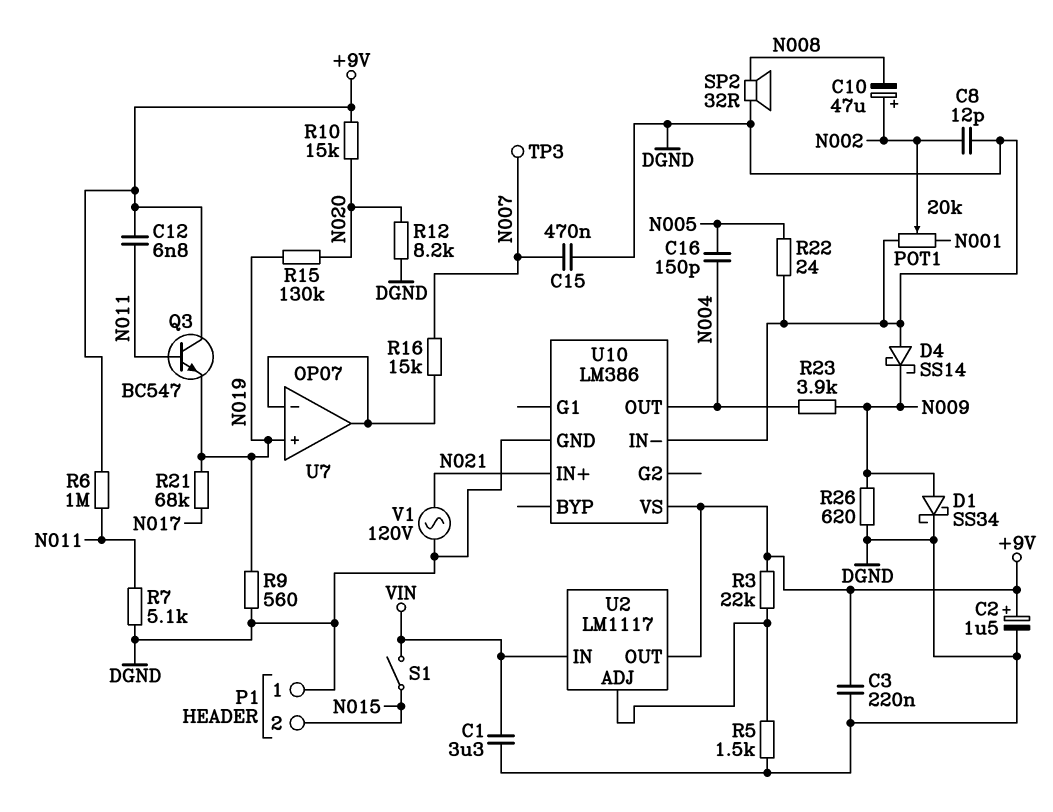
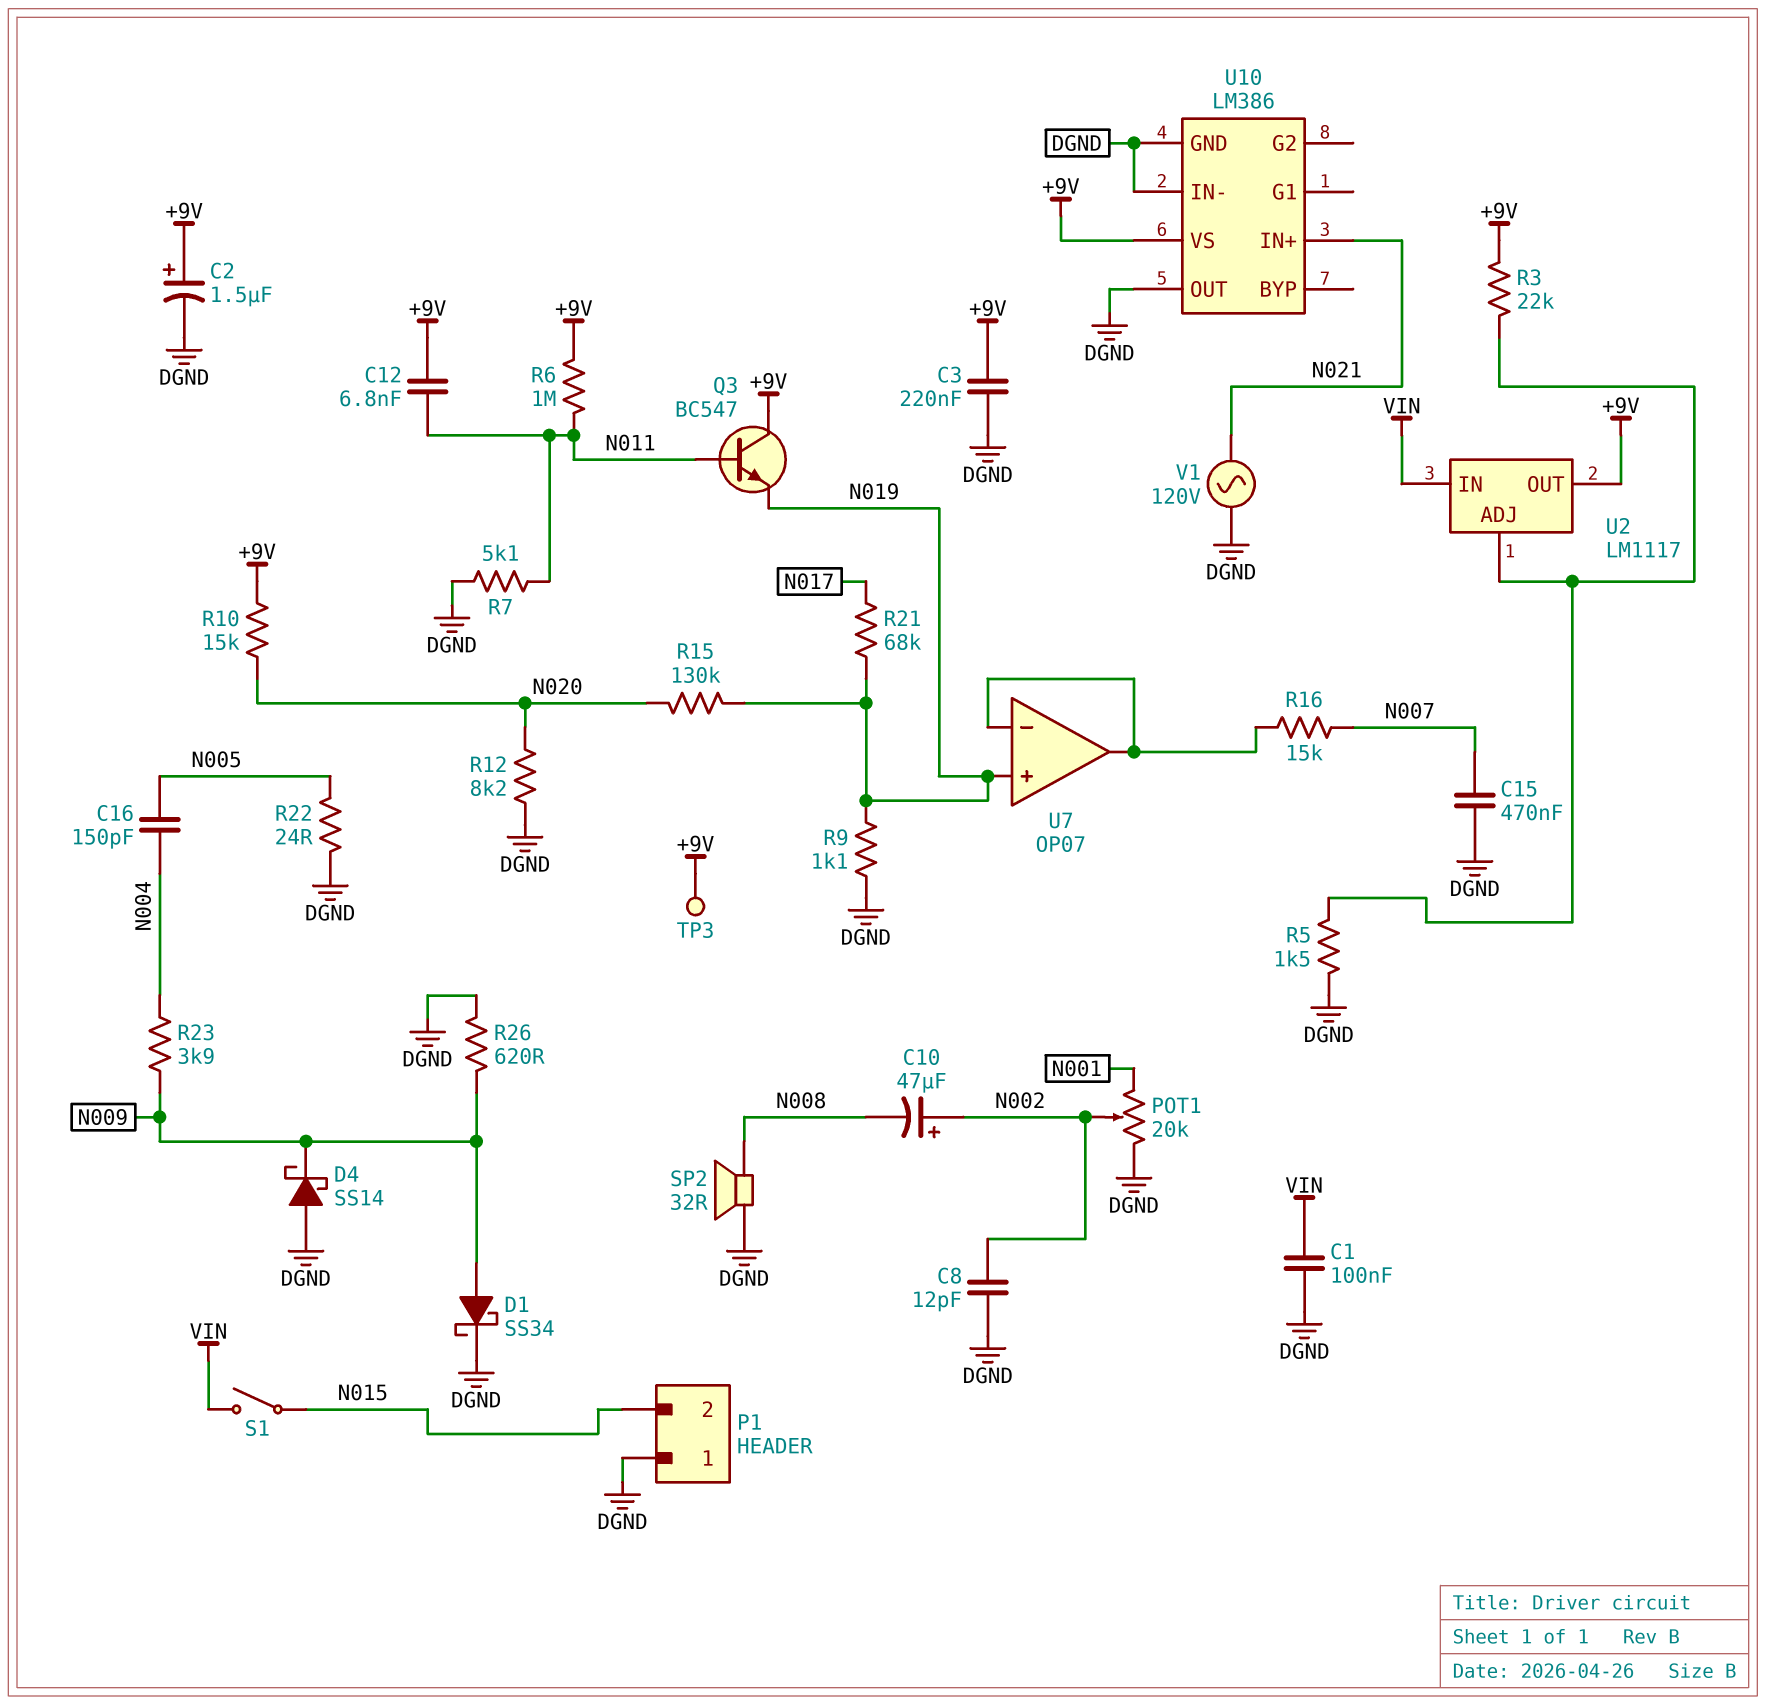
C1: 3.3uF (DGND, VIN) -> 100nF (DGND, VIN)
R9: 560 (DGND, N019) -> 1.1k (DGND, N019)
TP3: test point (N007) -> test point (+9V)
U10 pin OUT: N004 -> DGND

